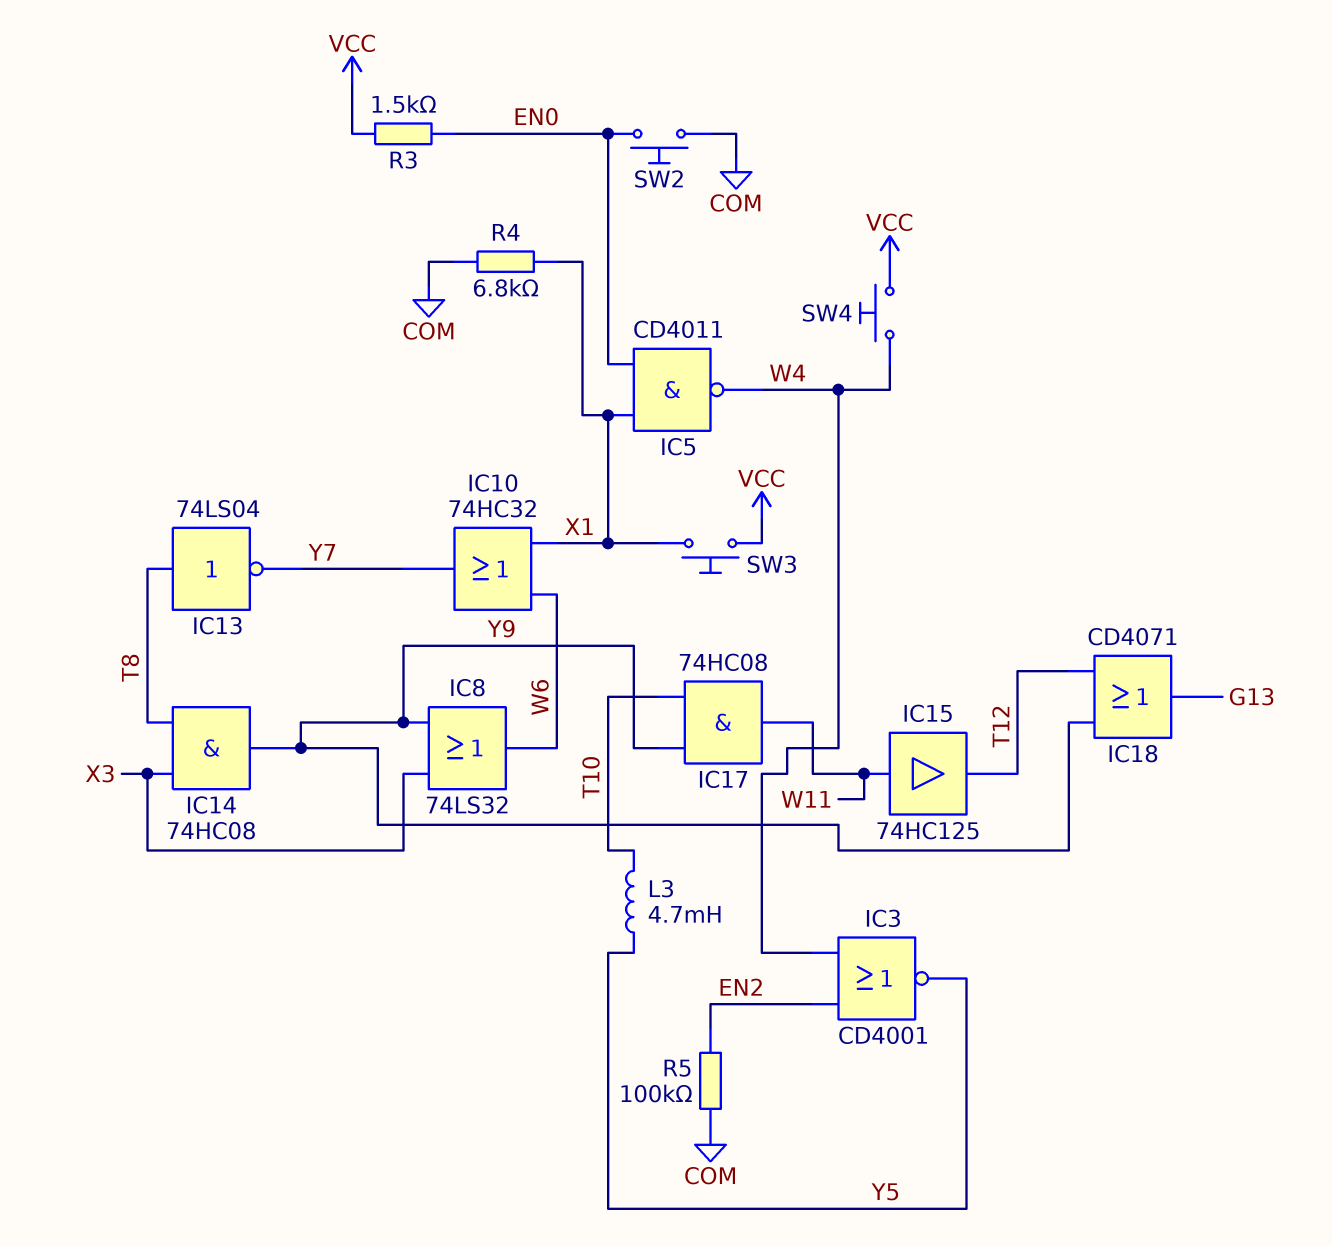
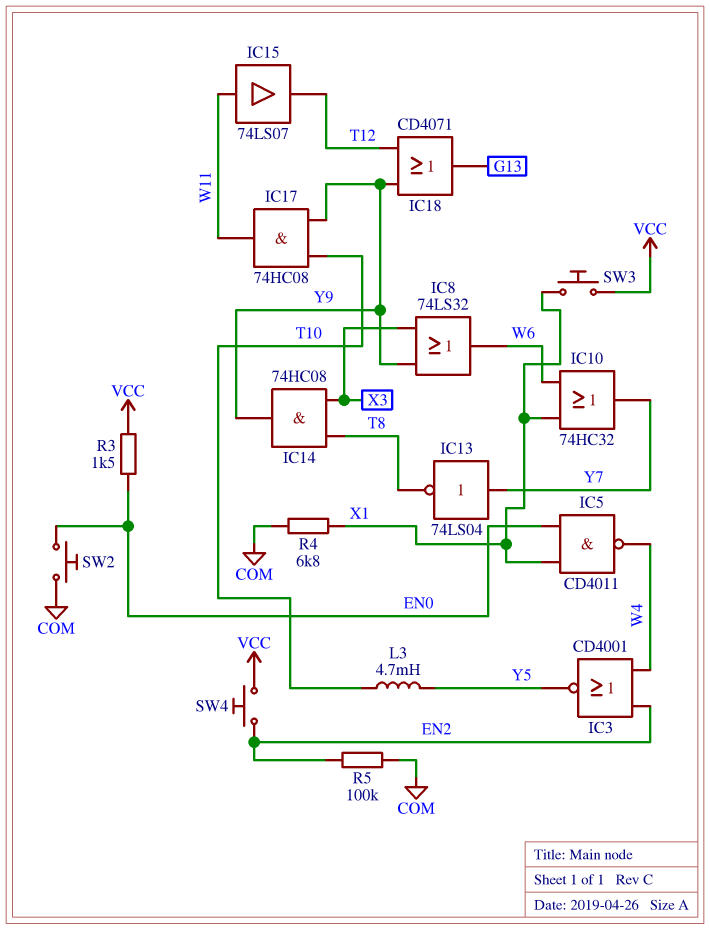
IC13: NOT 74LS04 (in T8, out Y7) -> NOT 74LS04 (in Y7, out T8)
IC15: buffer 74HC125 (in W11, out T12) -> buffer 74LS07 (in W11, out T12)
SW4: button (VCC, W4) -> button (EN2, VCC)

